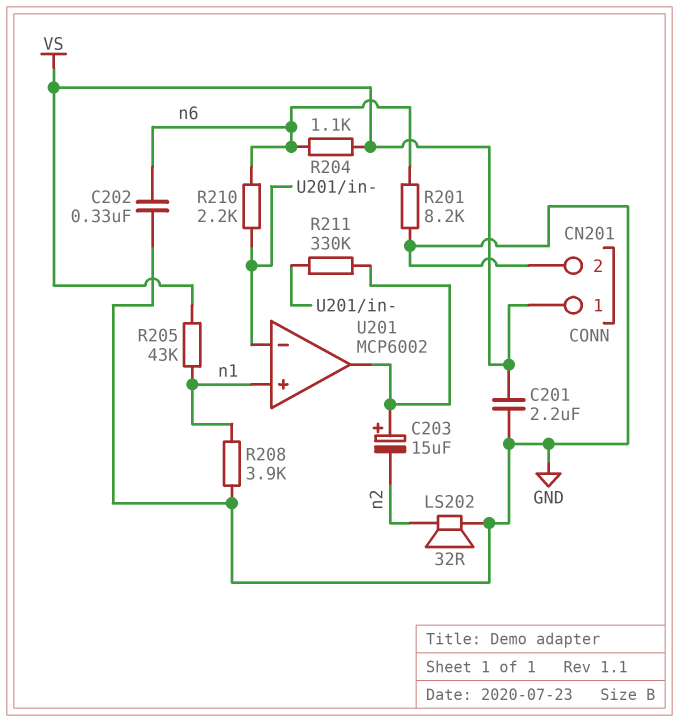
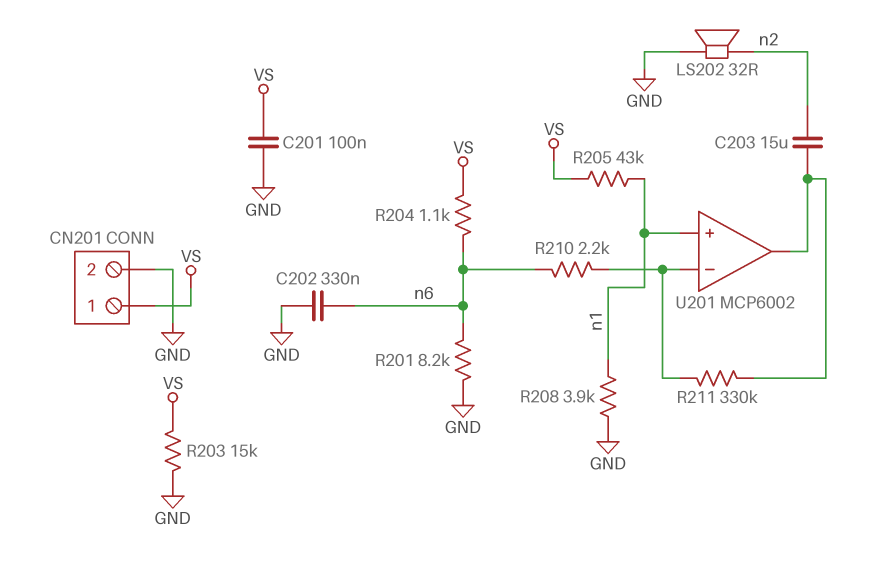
C201: 2.2uF (GND, VS) -> 100nF (GND, VS)
C203: 15uF (plus U201/out, minus n2) -> 15uF (U201/out, n2)
R203: none -> 15k (GND, VS)

